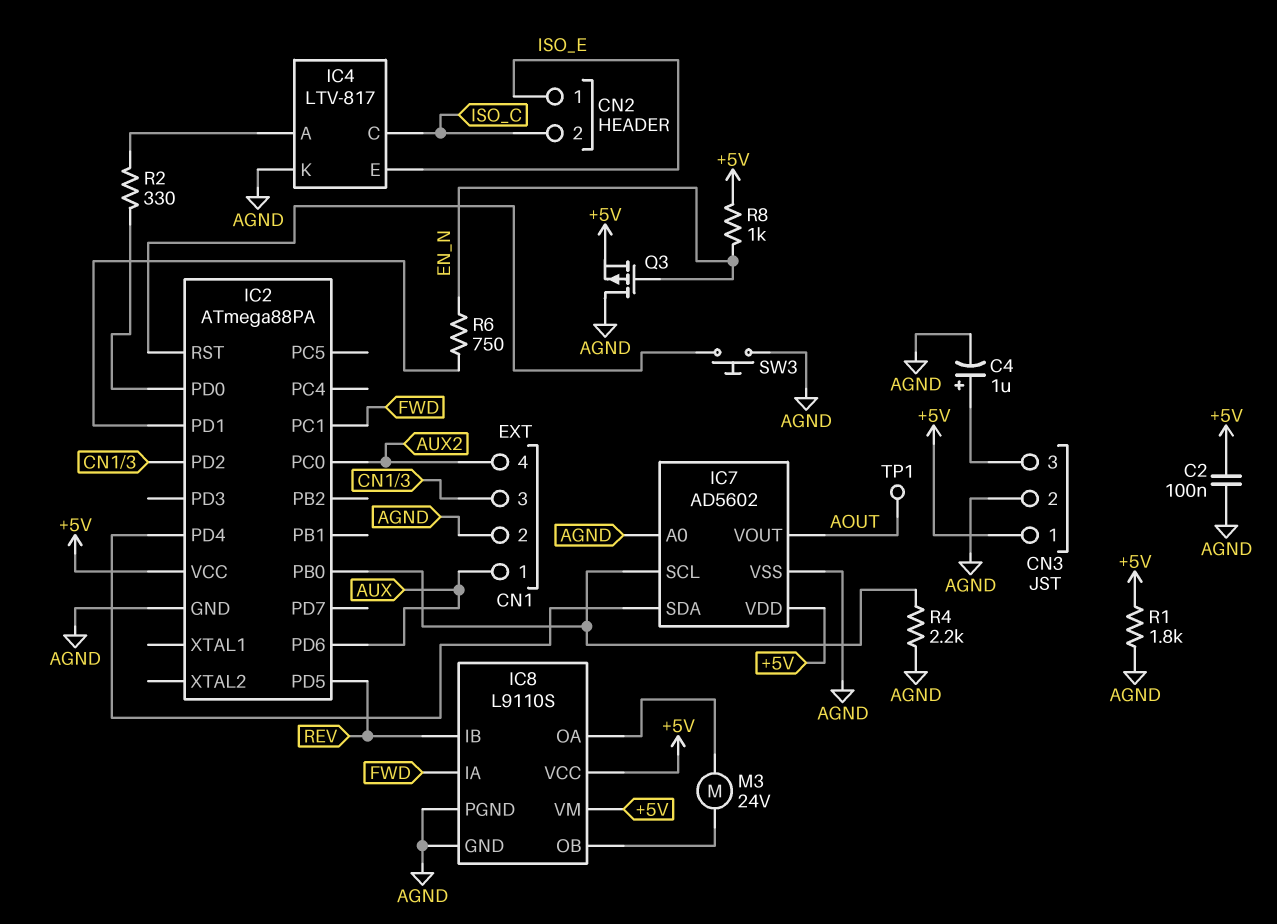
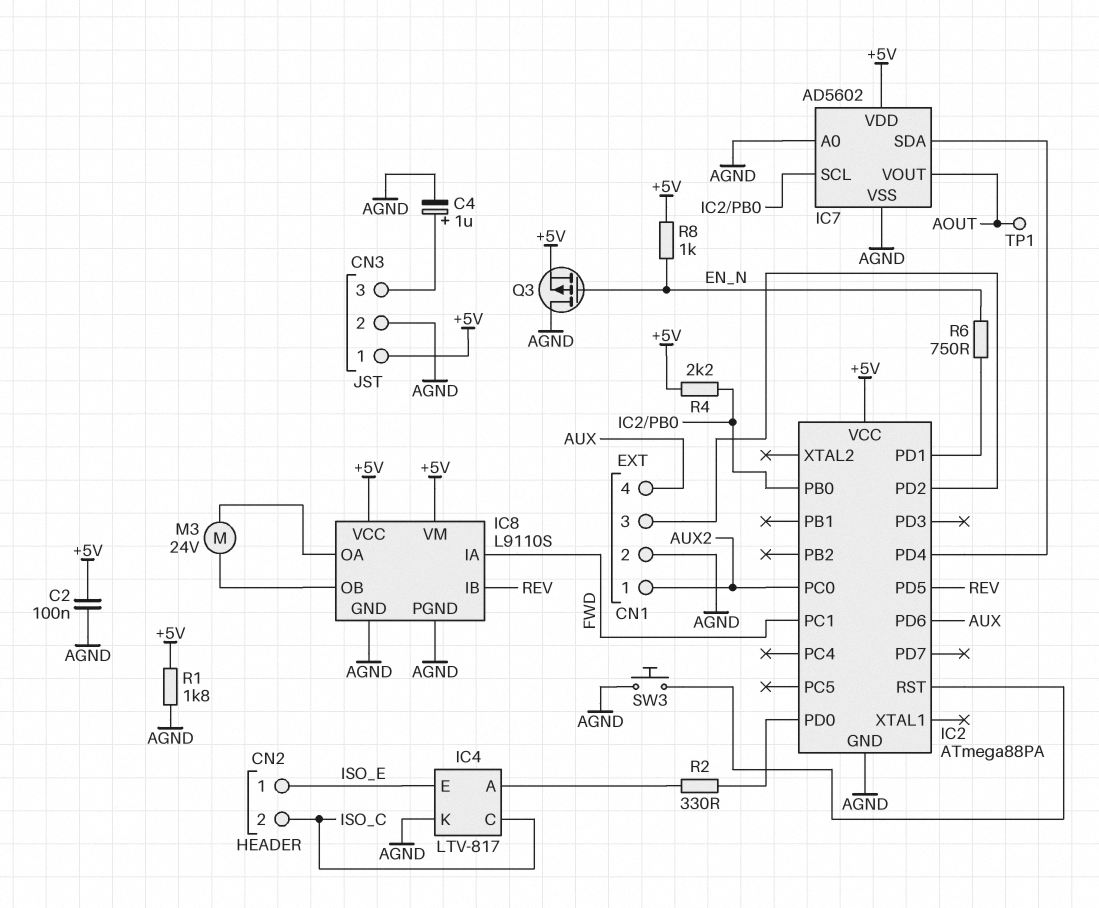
CN1 pin 1: AUX -> AUX2
CN1 pin 4: AUX2 -> AUX
R4: 2.2k (AGND, IC2/PB0) -> 2.2k (+5V, IC2/PB0)

